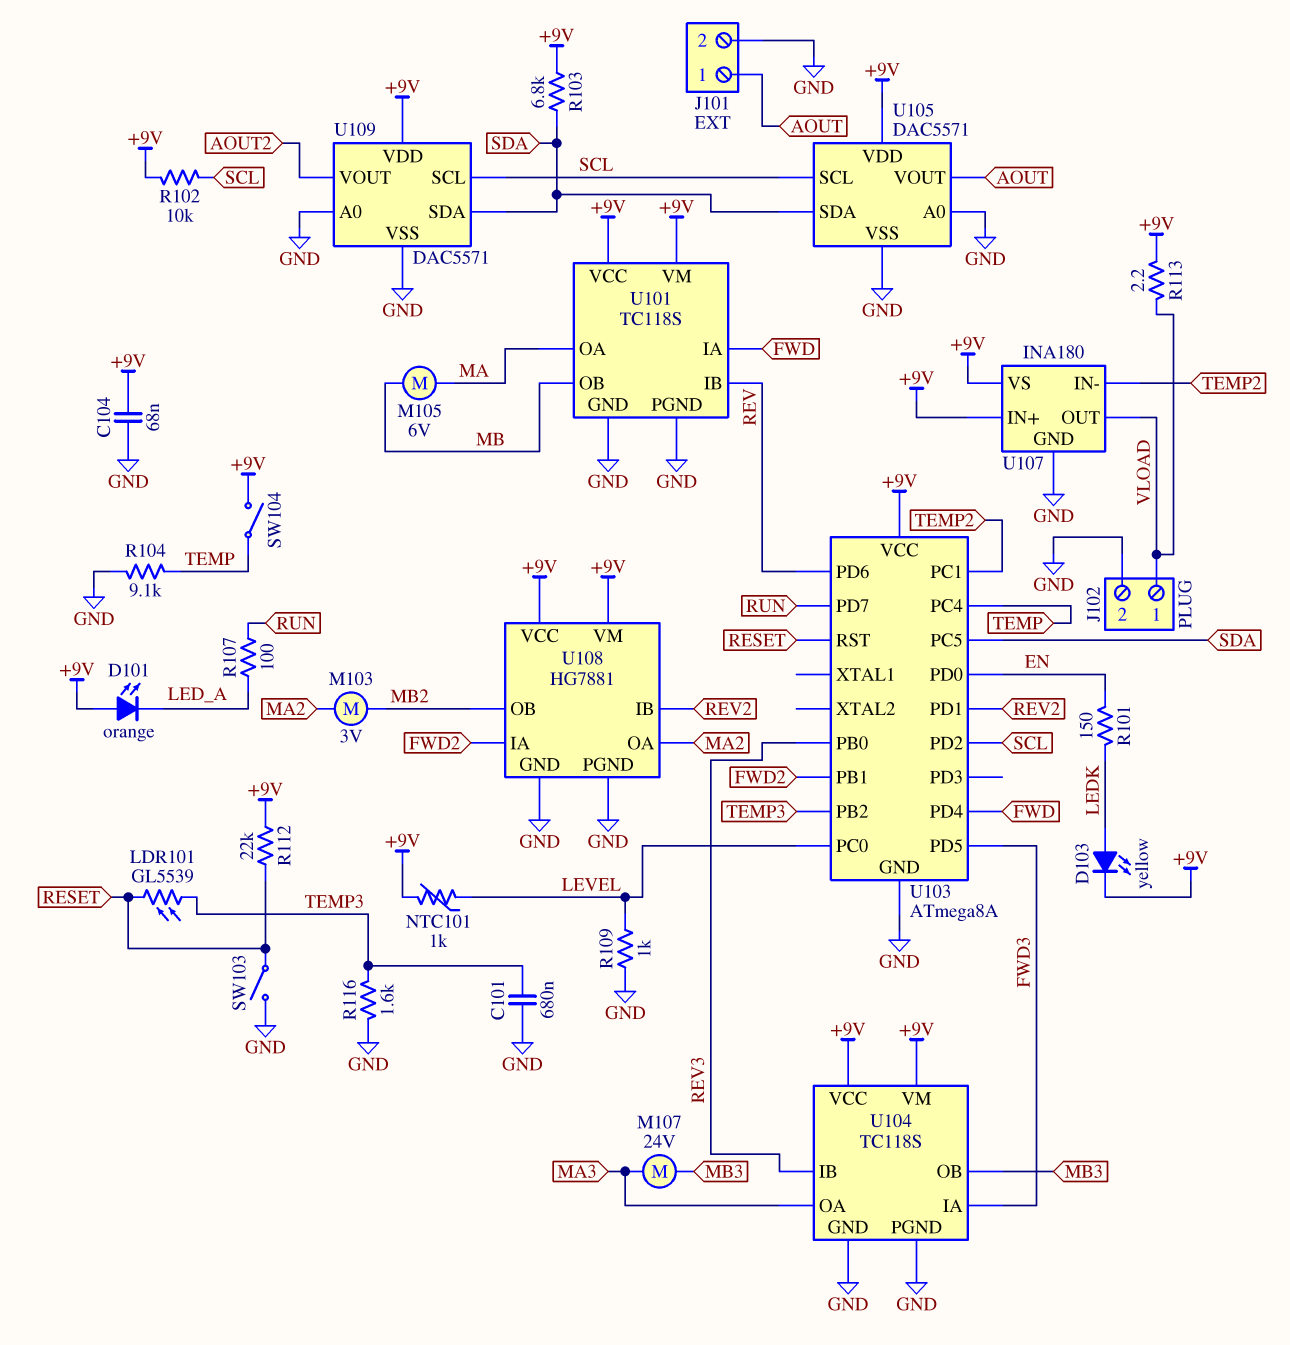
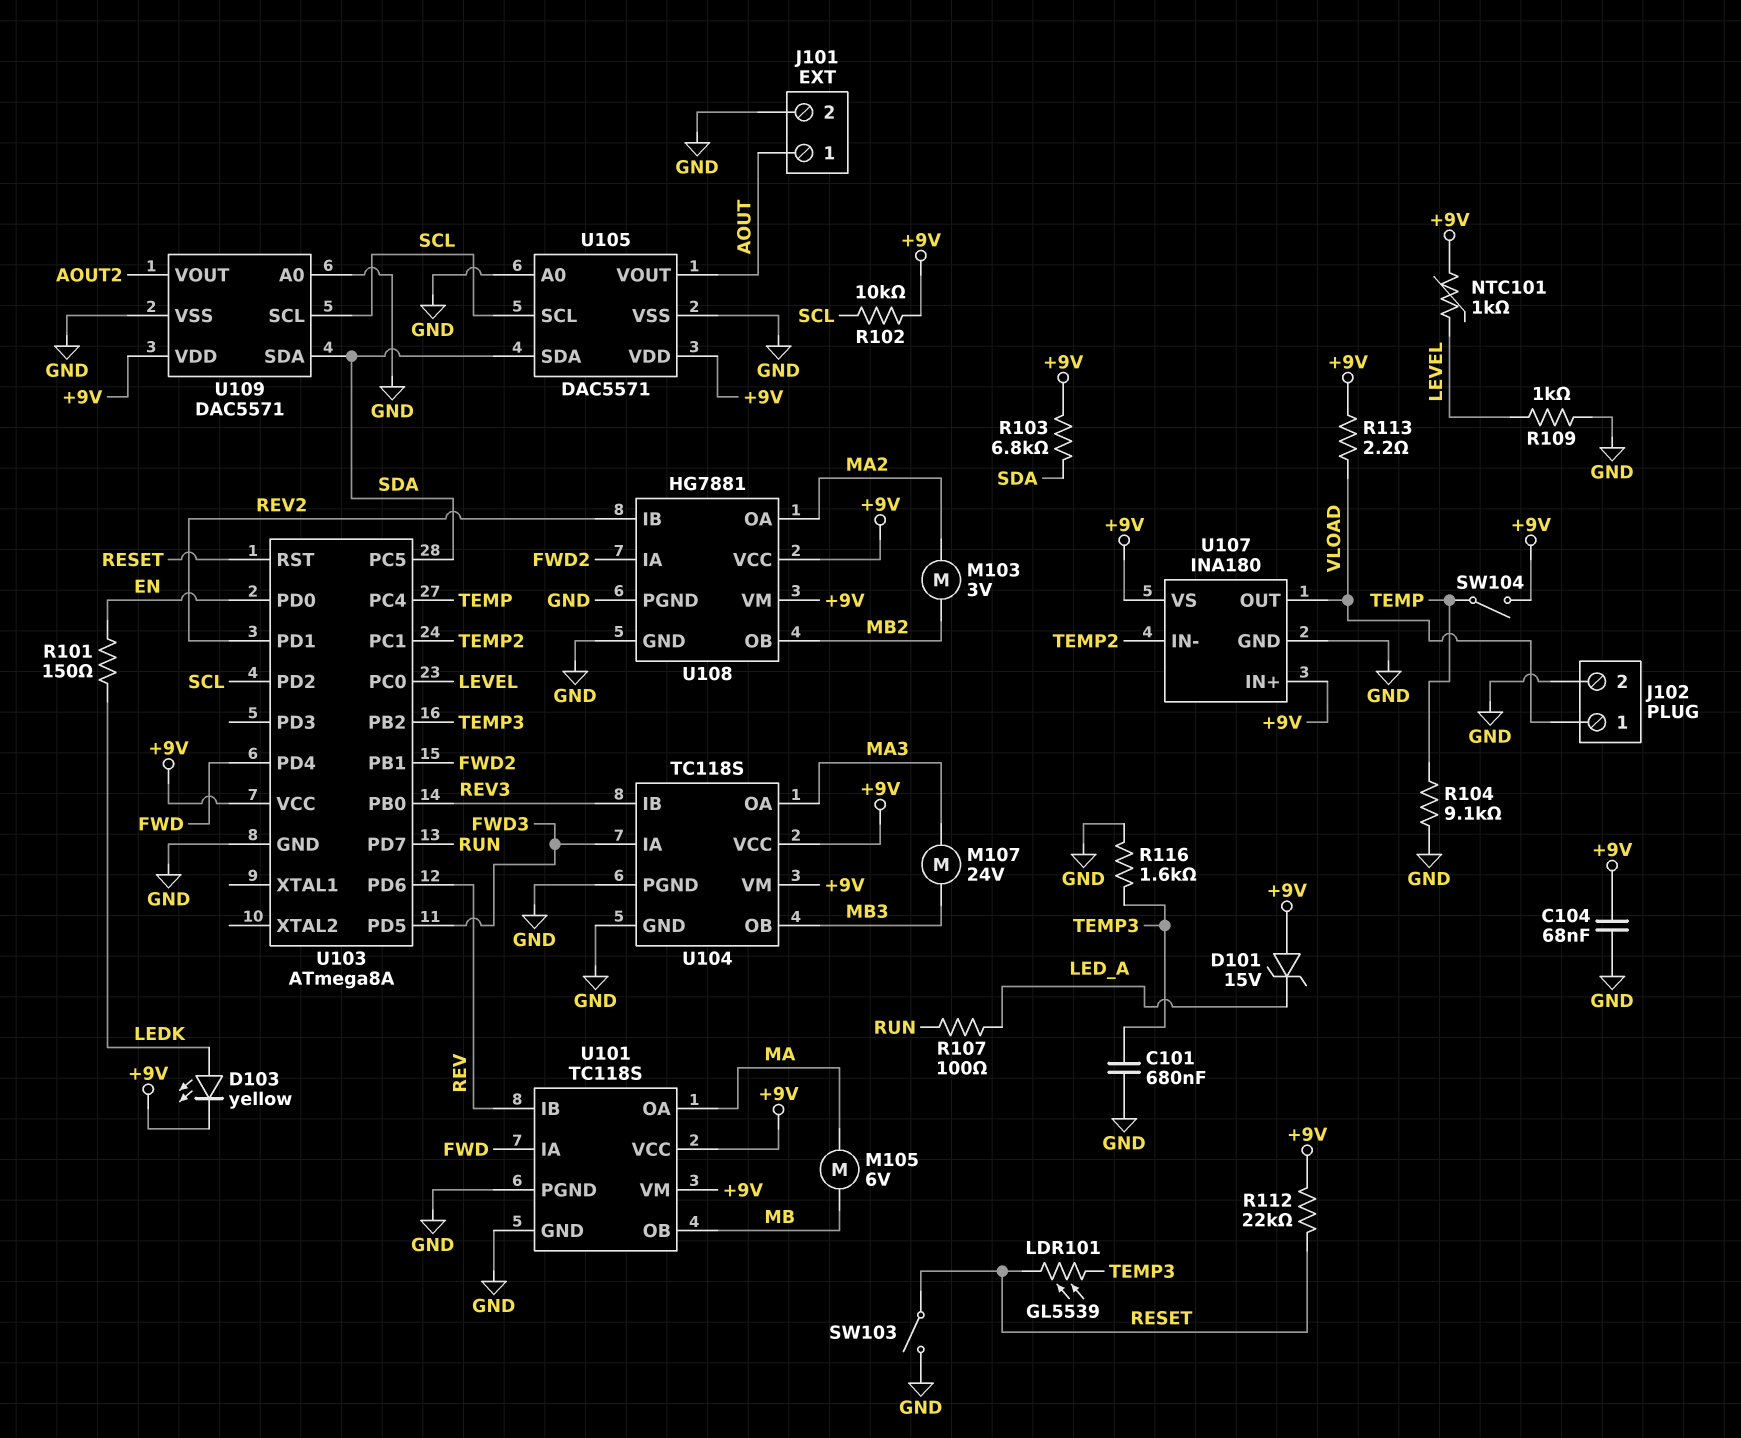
D101: LED orange (A +9V, K LED_A) -> zener 15V (A +9V, K LED_A)

